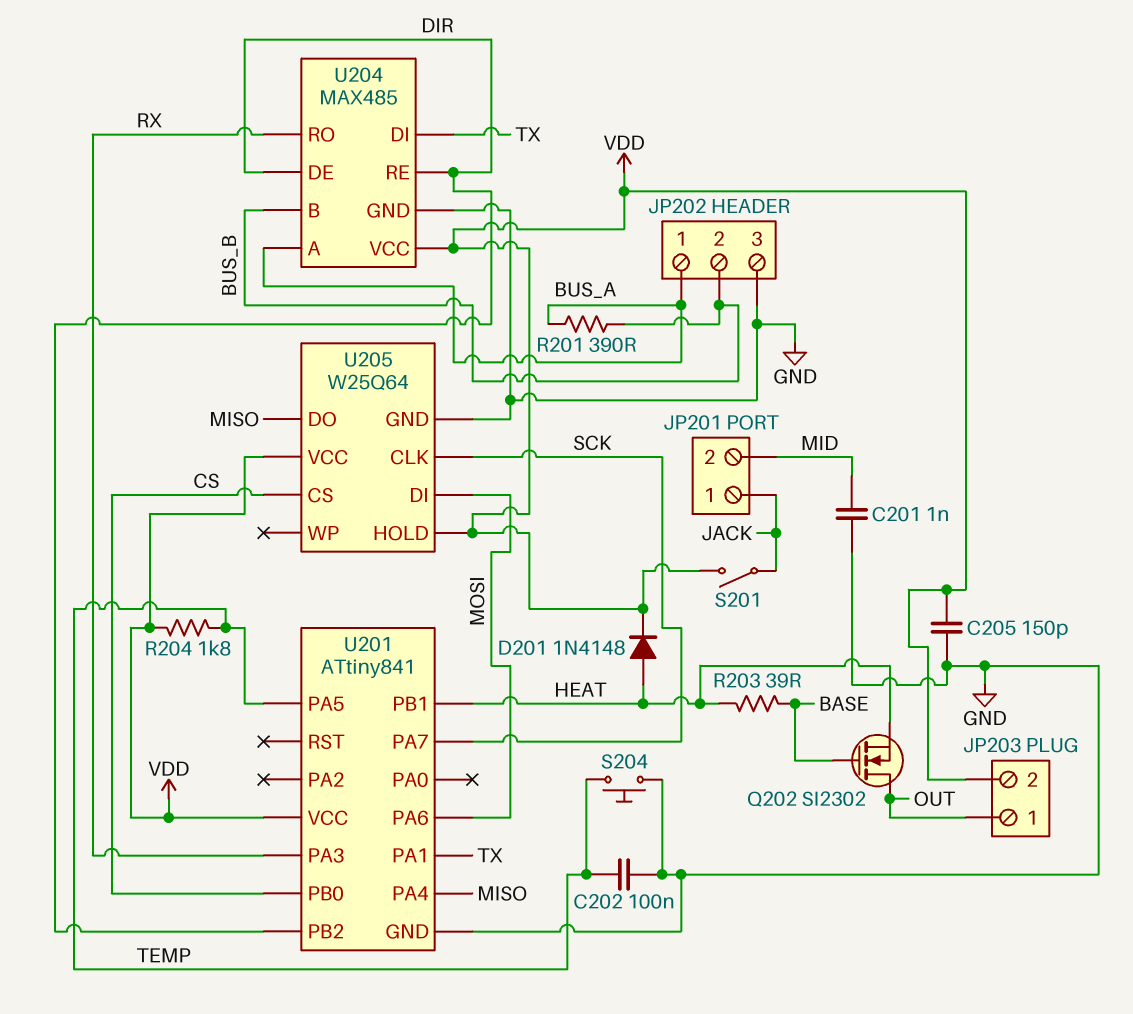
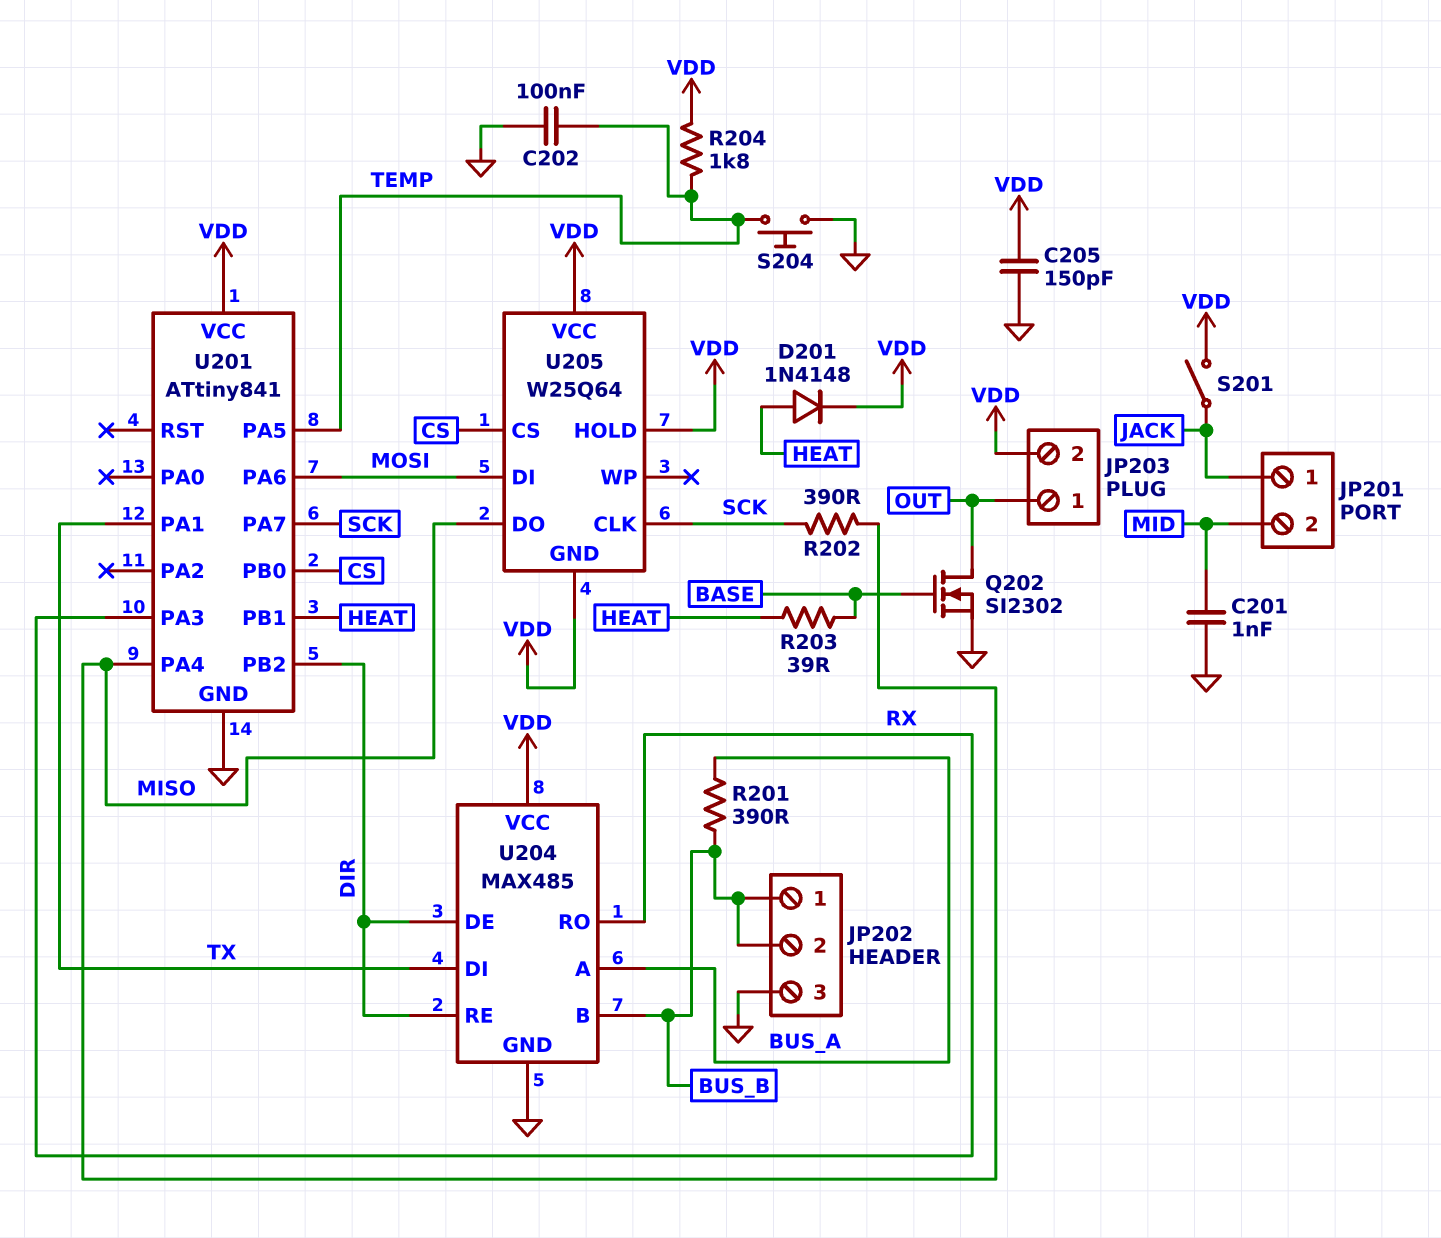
JP202 pin 1: BUS_A -> BUS_B
Q202: NMOS SI2302 (G BASE, D OUT, S HEAT) -> NMOS SI2302 (G BASE, D OUT, S GND)
R202: none -> 390 (MISO, SCK)
U205 pin GND: GND -> VDD

